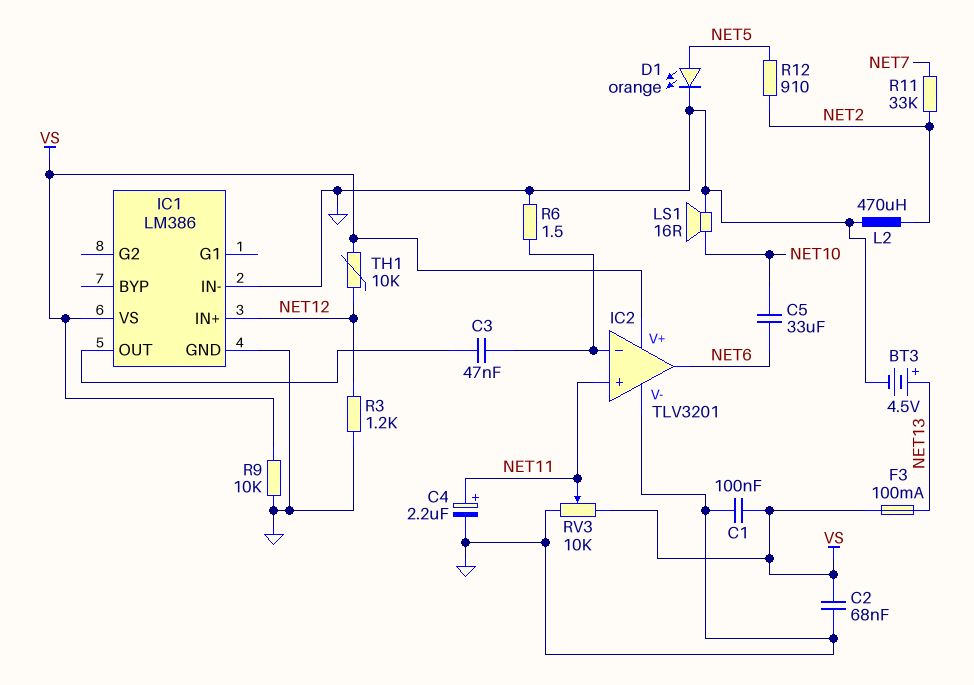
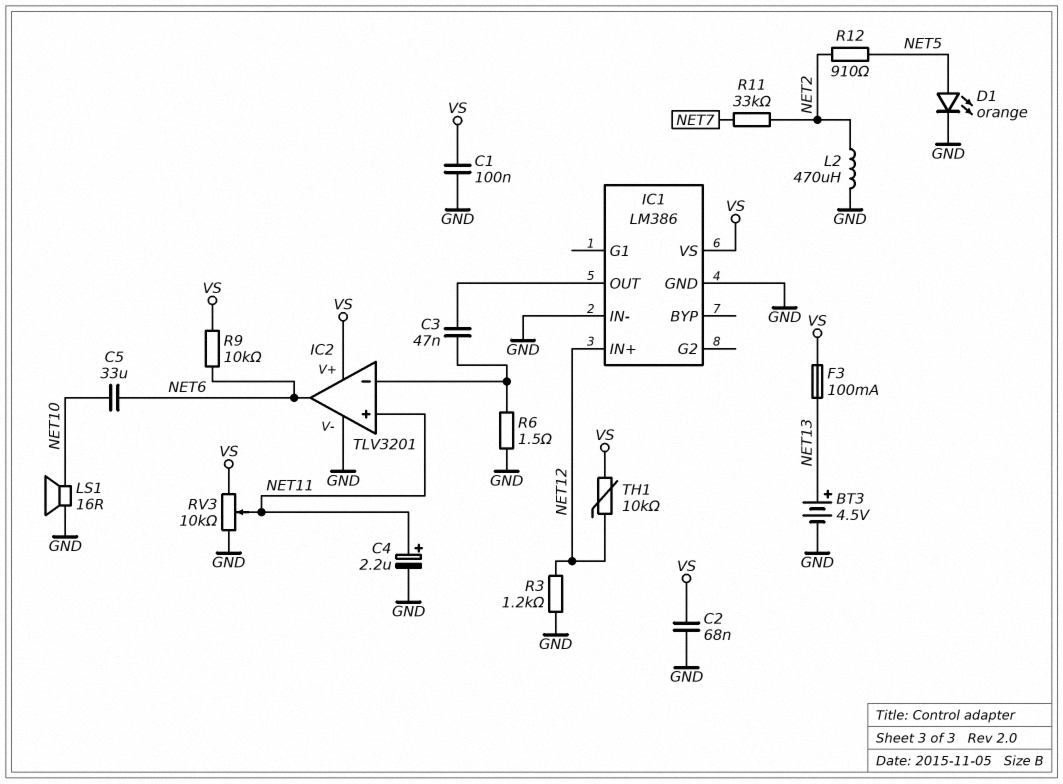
R9: 10k (GND, VS) -> 10k (NET6, VS)

